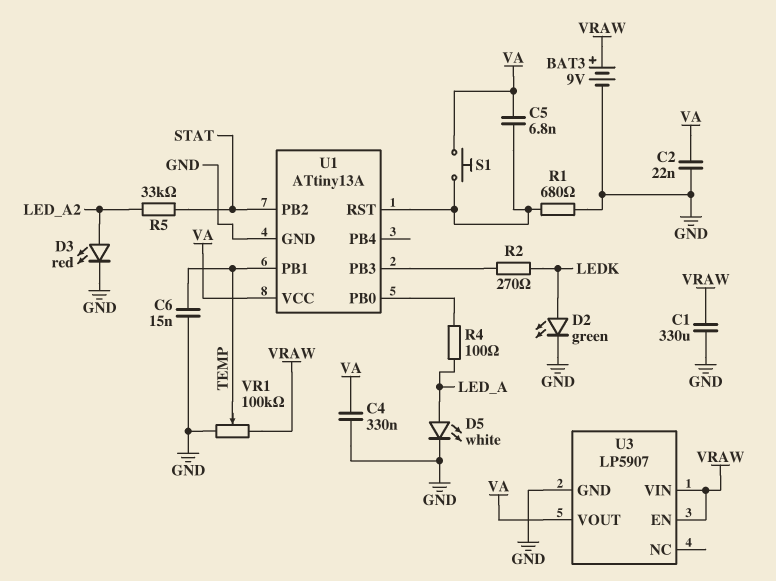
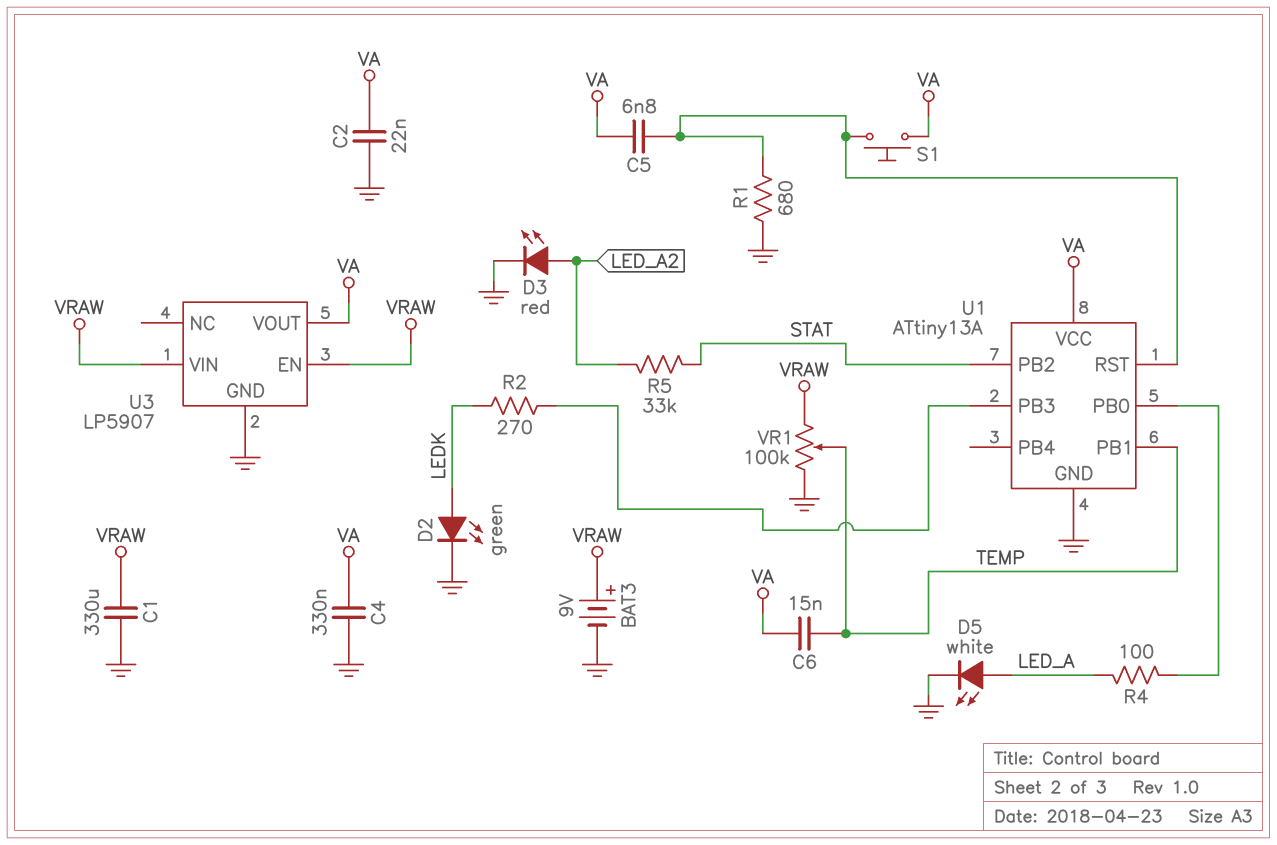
C6: 15nF (GND, TEMP) -> 15nF (TEMP, VA)

